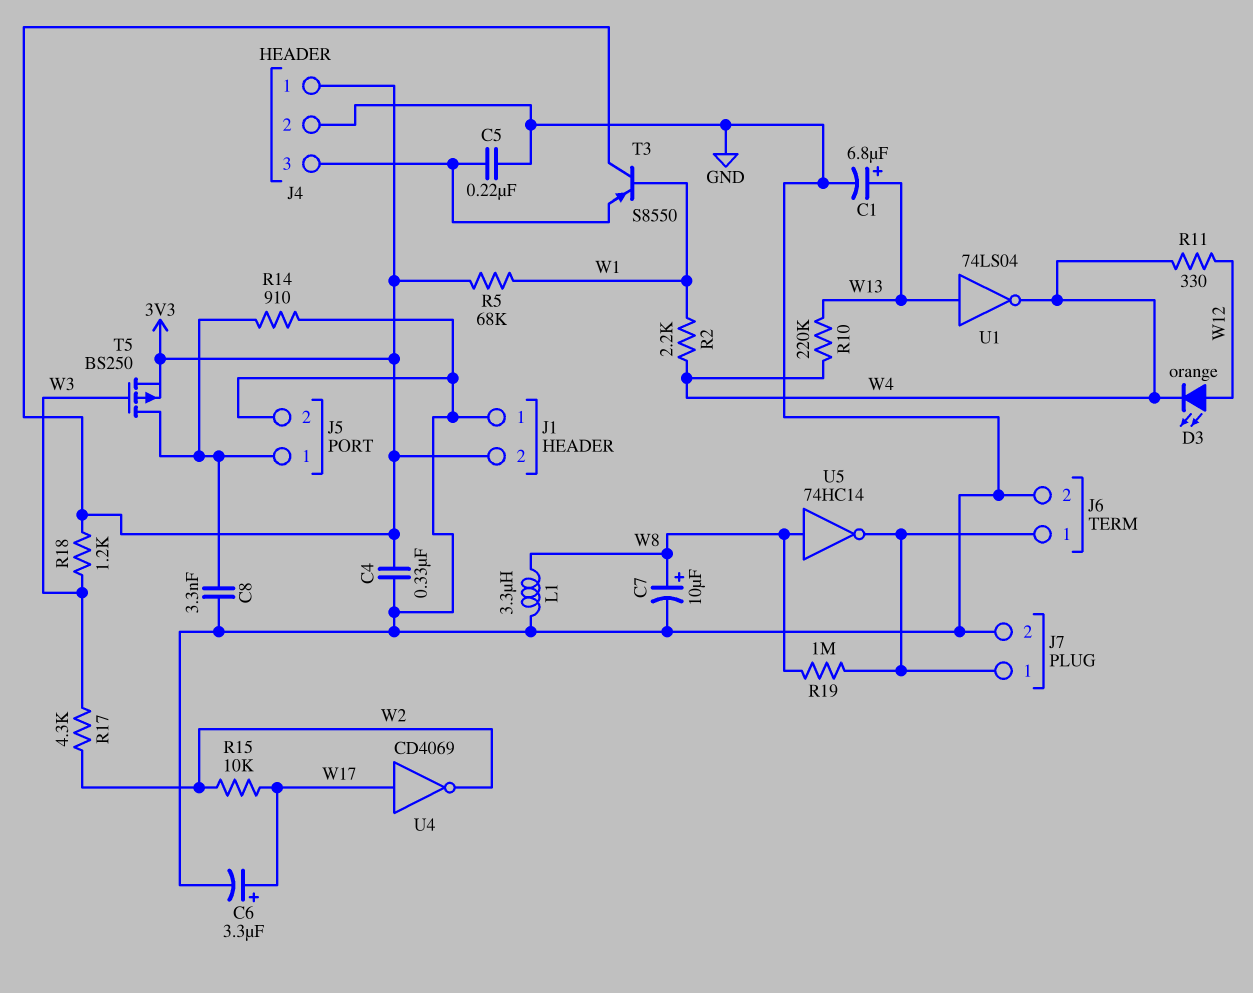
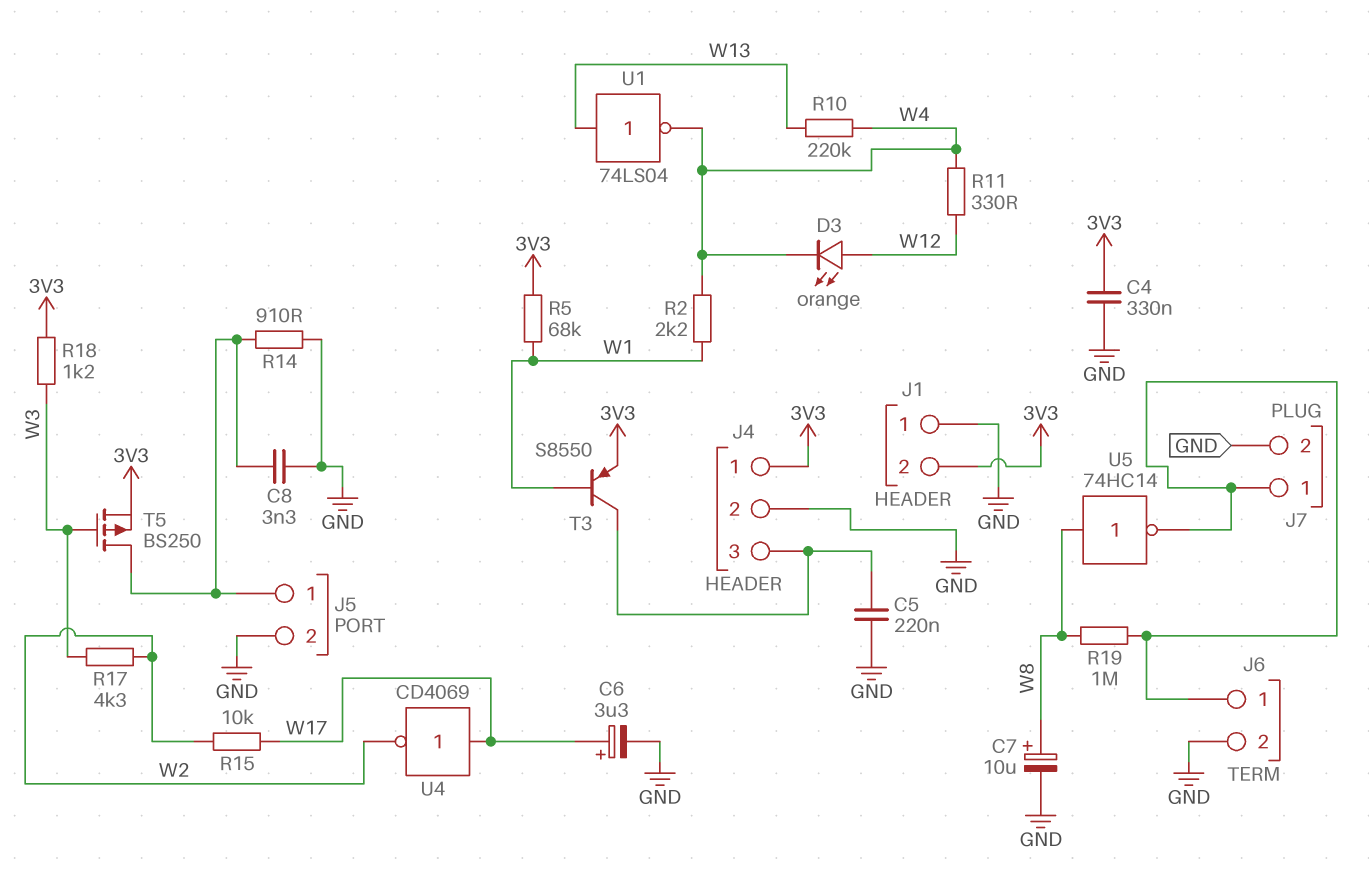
C1: 6.8uF (plus W13, minus GND) -> none
L1: 3.3uH (GND, W8) -> none
T3: PNP S8550 (B W1, C 3V3, E J4/3) -> PNP S8550 (B W1, C J4/3, E 3V3)

